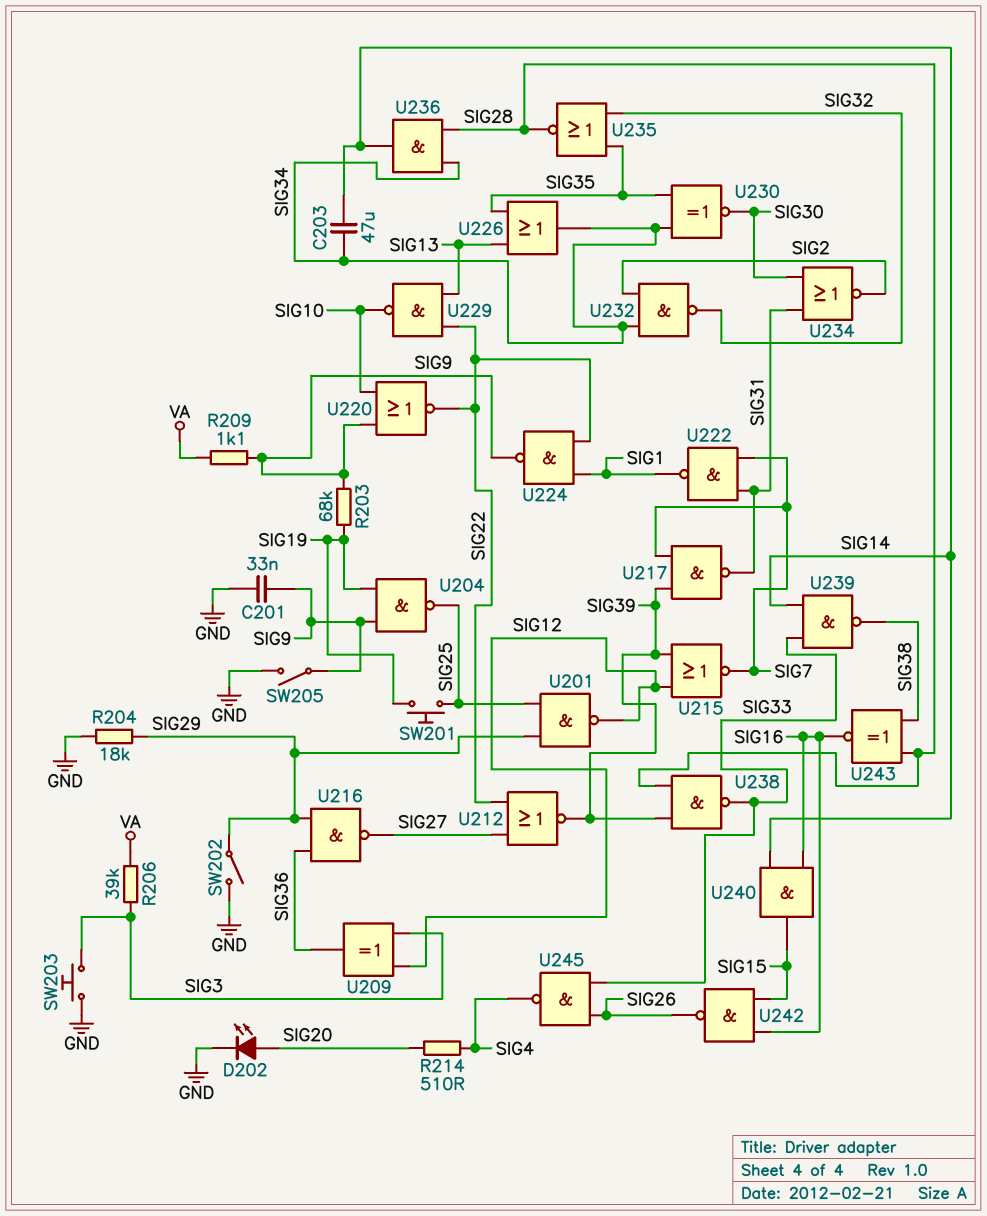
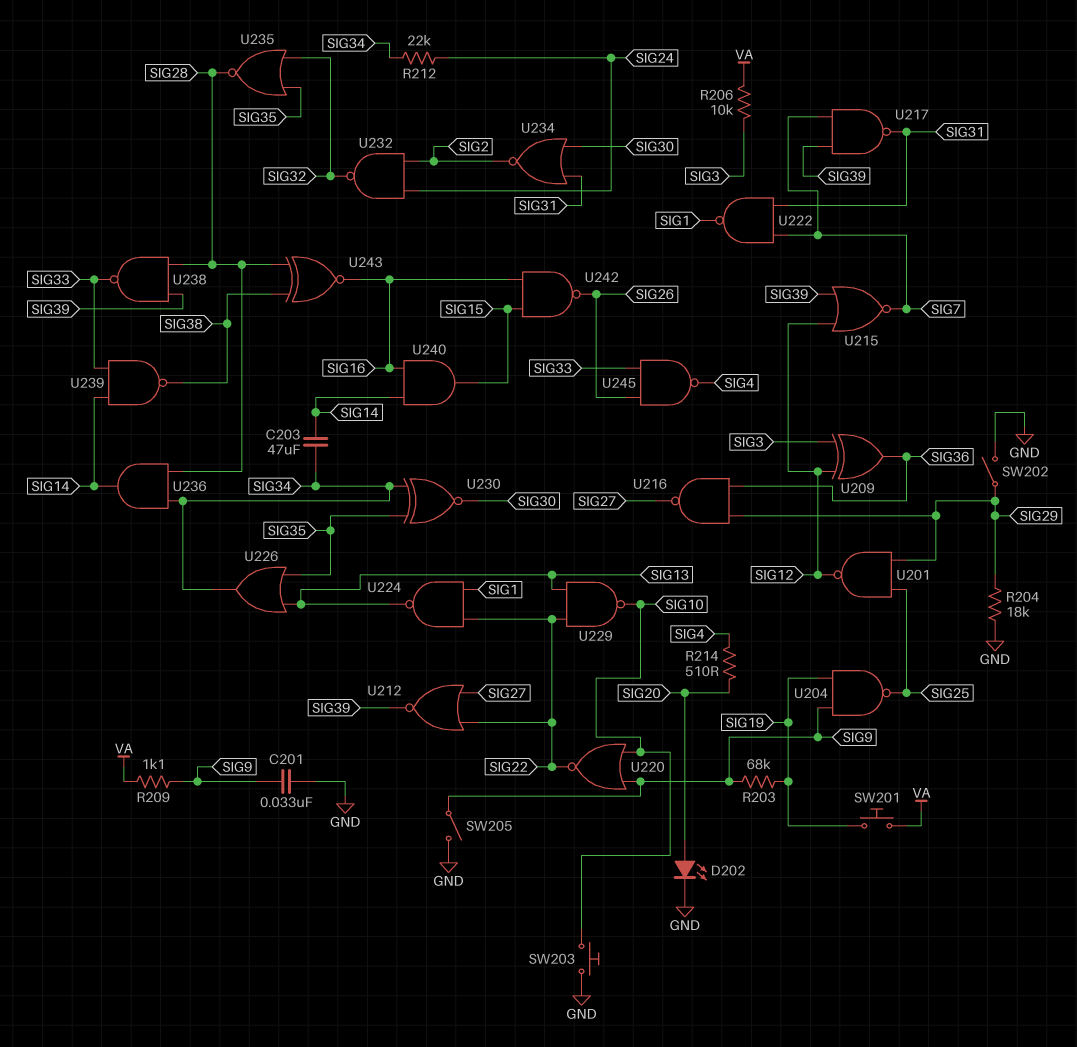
R206: 39k (SIG3, VA) -> 10k (SIG3, VA)
R212: none -> 22k (SIG24, SIG34)
SW201: button (SIG19, SIG25) -> button (SIG19, VA)
SW203: button (GND, SIG3) -> button (GND, SIG10)
U224: NAND (in SIG1, in SIG22, out SIG9) -> NAND (in SIG1, in SIG22, out SIG13)
U232: NAND (in SIG2, in SIG34, out SIG32) -> NAND (in SIG2, in SIG24, out SIG32)

